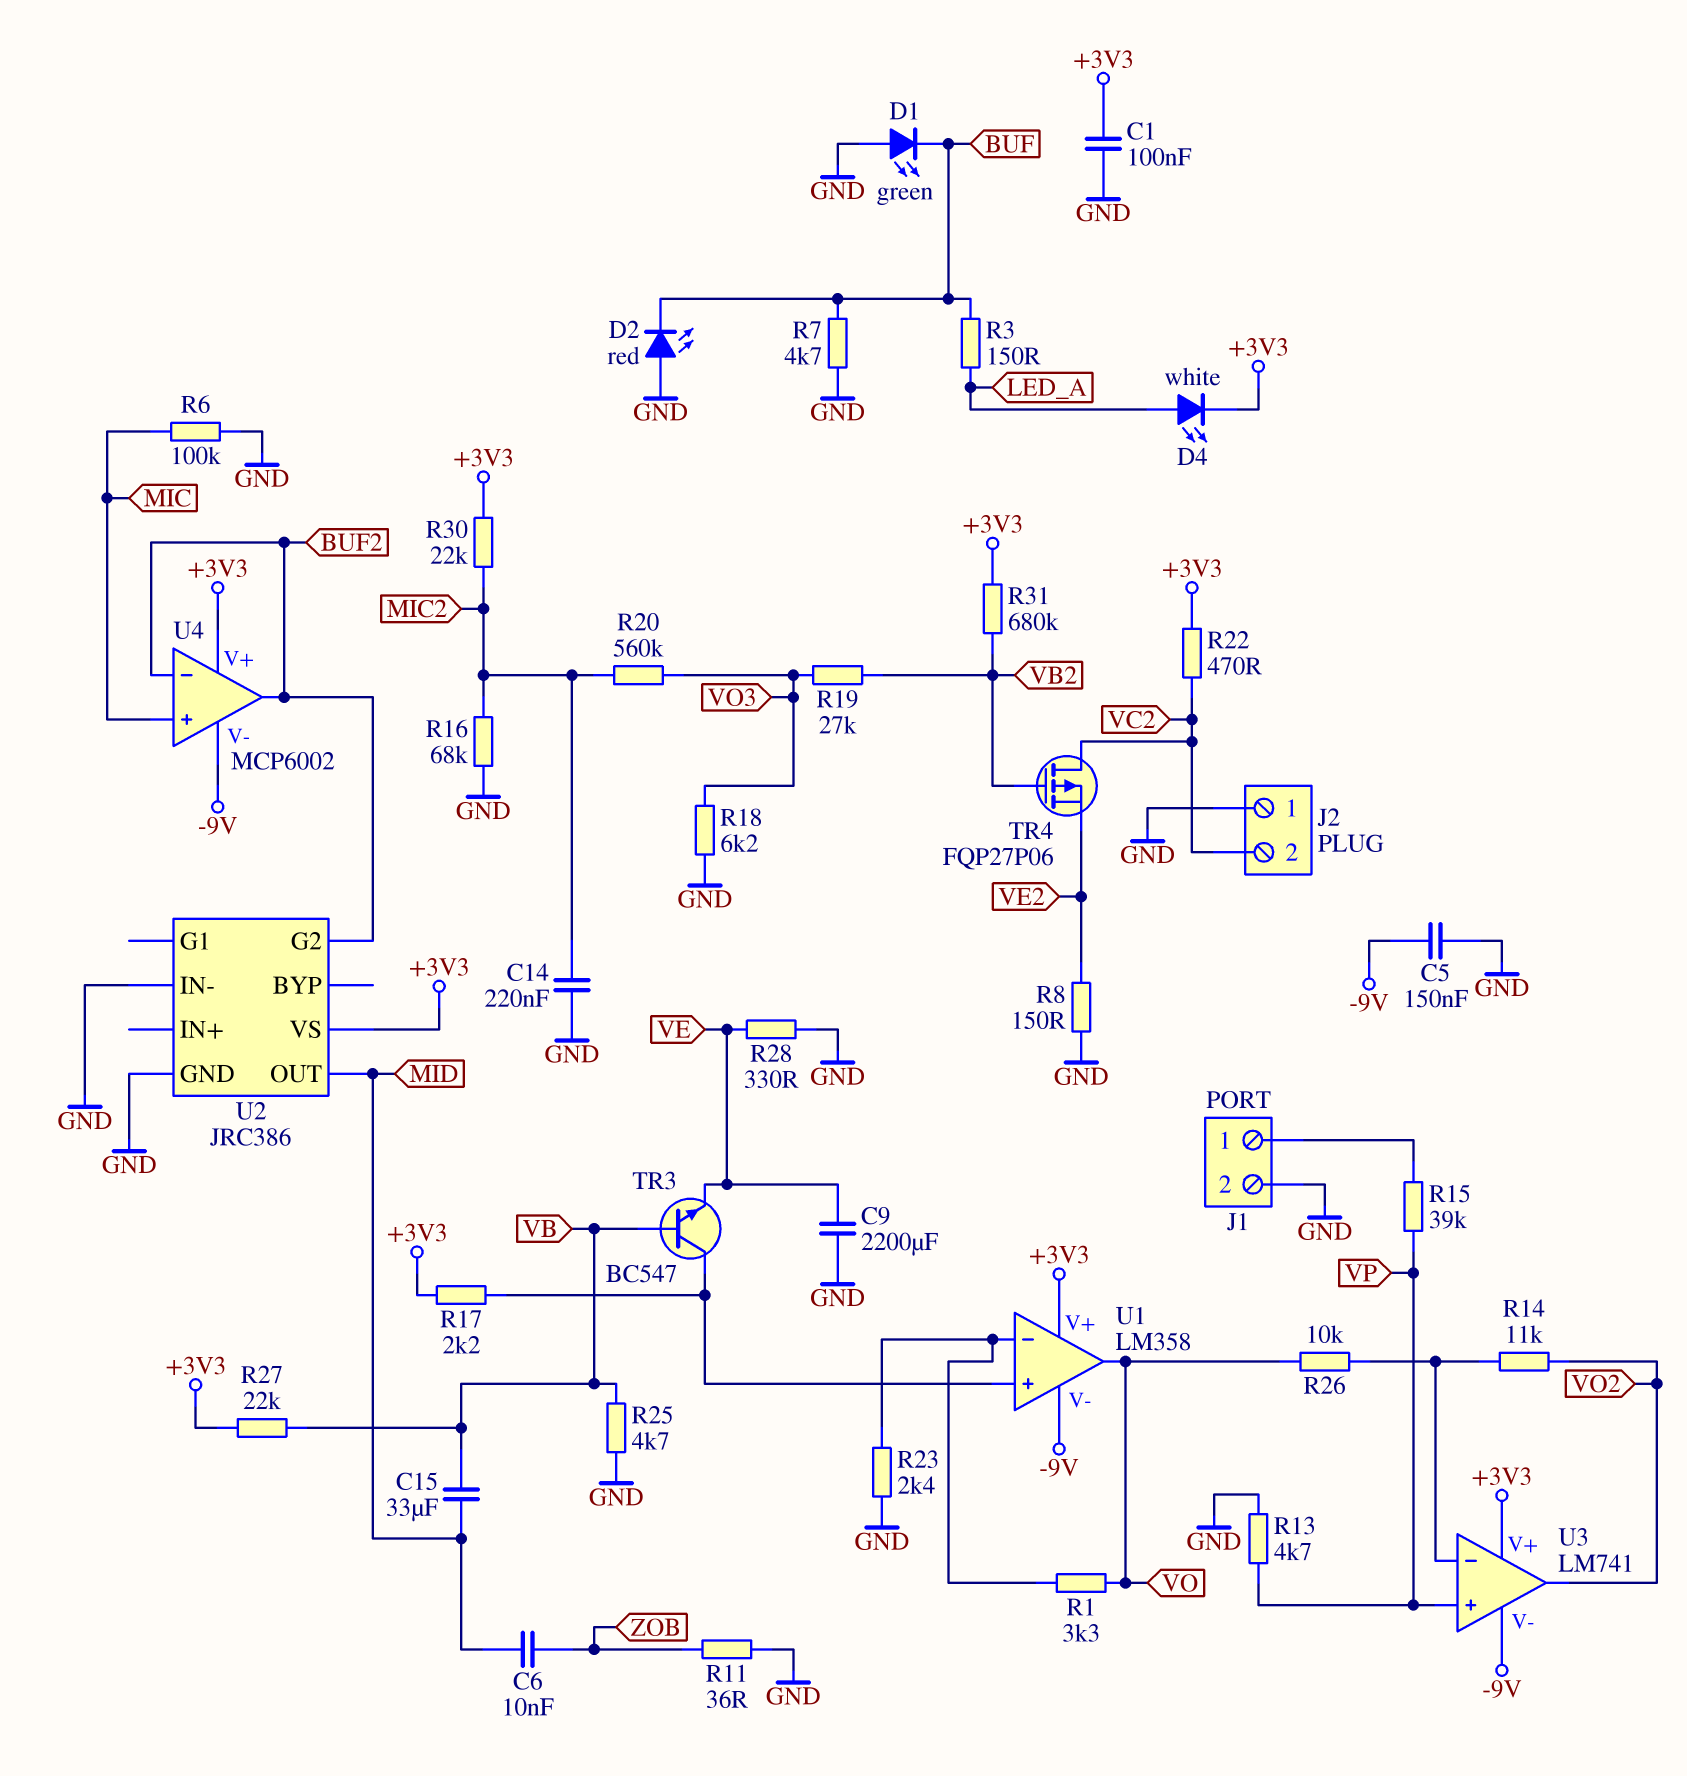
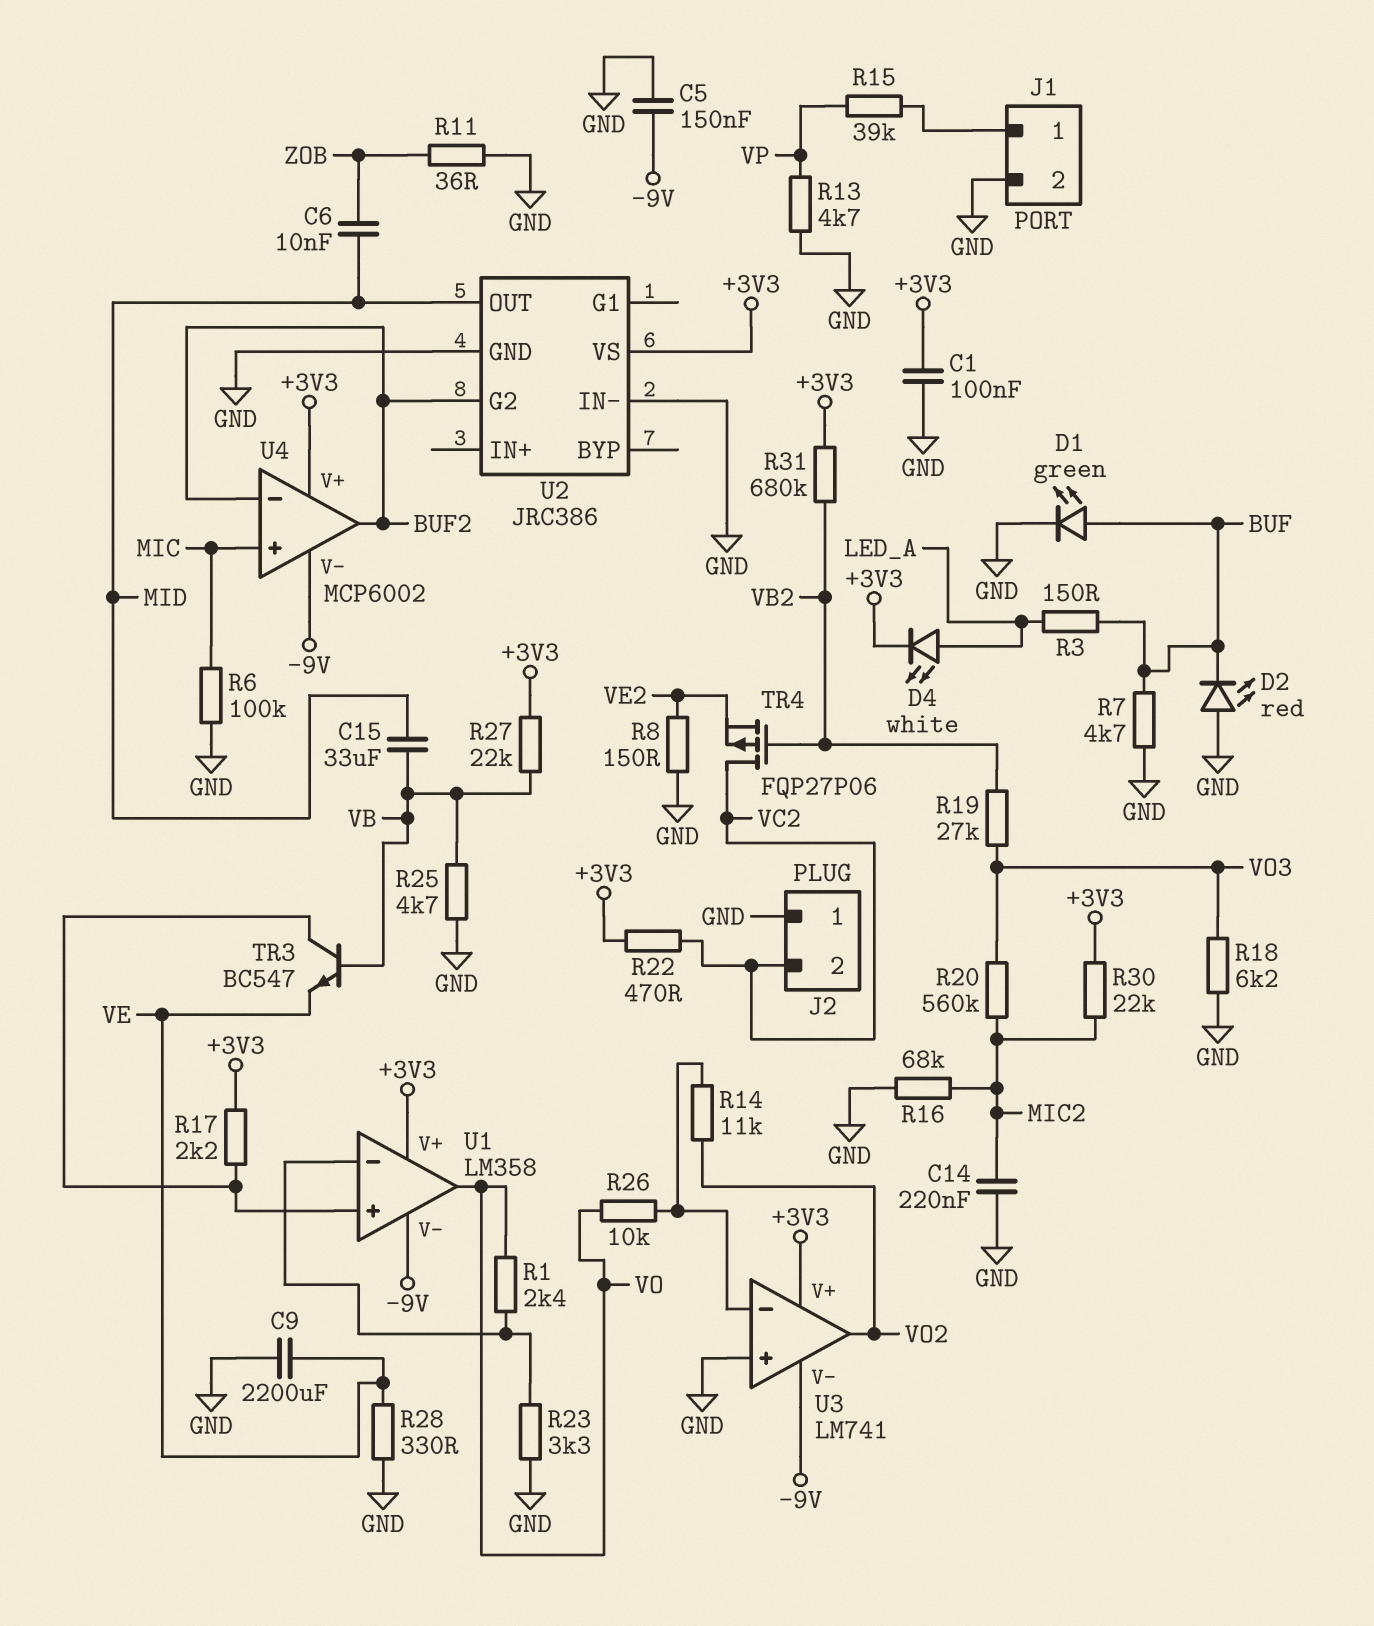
D1: LED green (A GND, K BUF) -> LED green (A BUF, K GND)
R1: 3.3k (U1/in-, VO) -> 2.4k (U1/in-, VO)
R23: 2.4k (GND, U1/in-) -> 3.3k (GND, U1/in-)
U3 pin in+: VP -> GND

